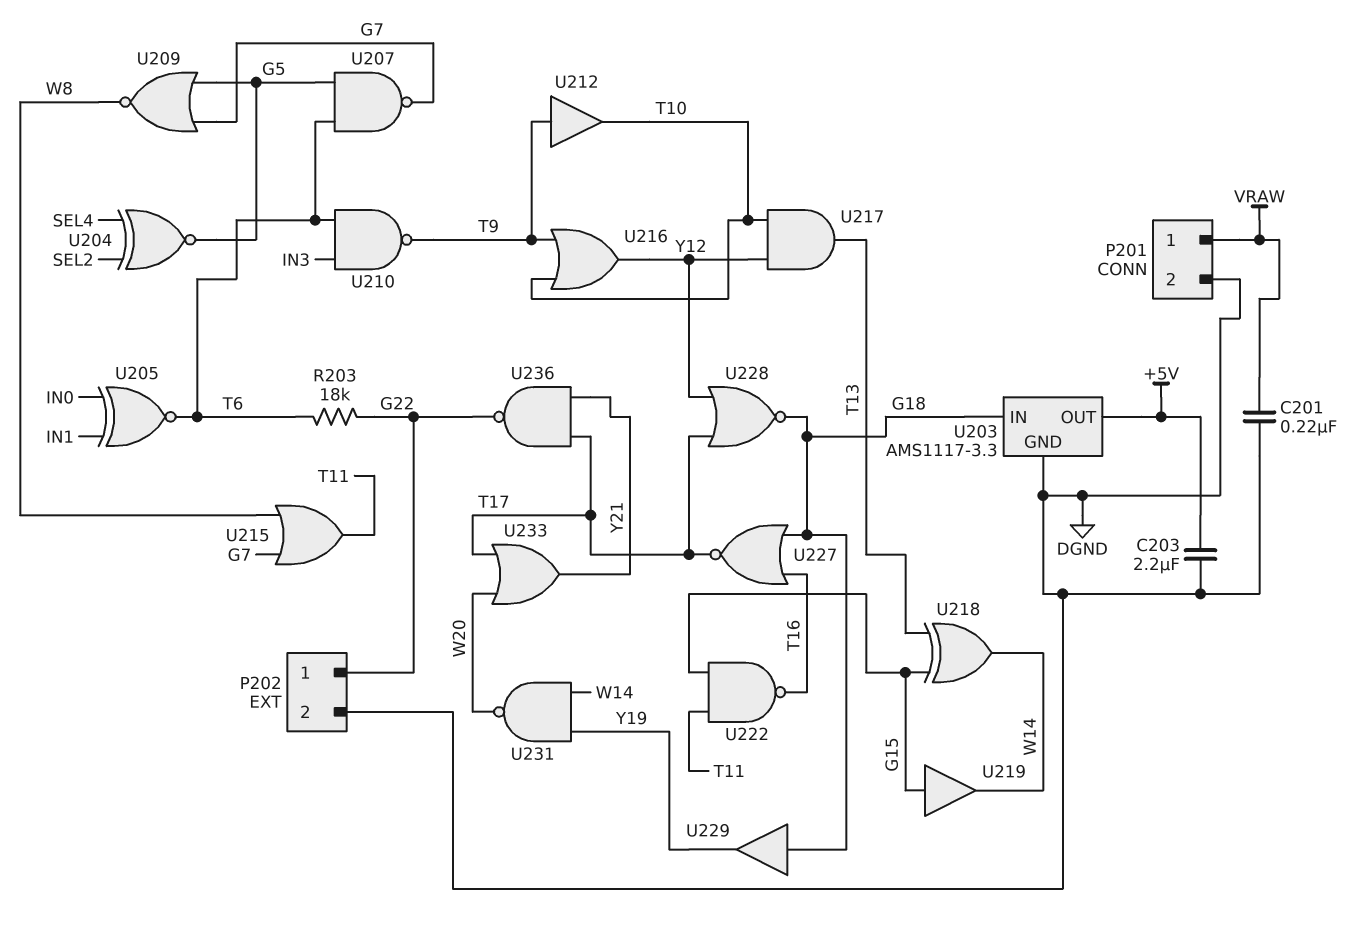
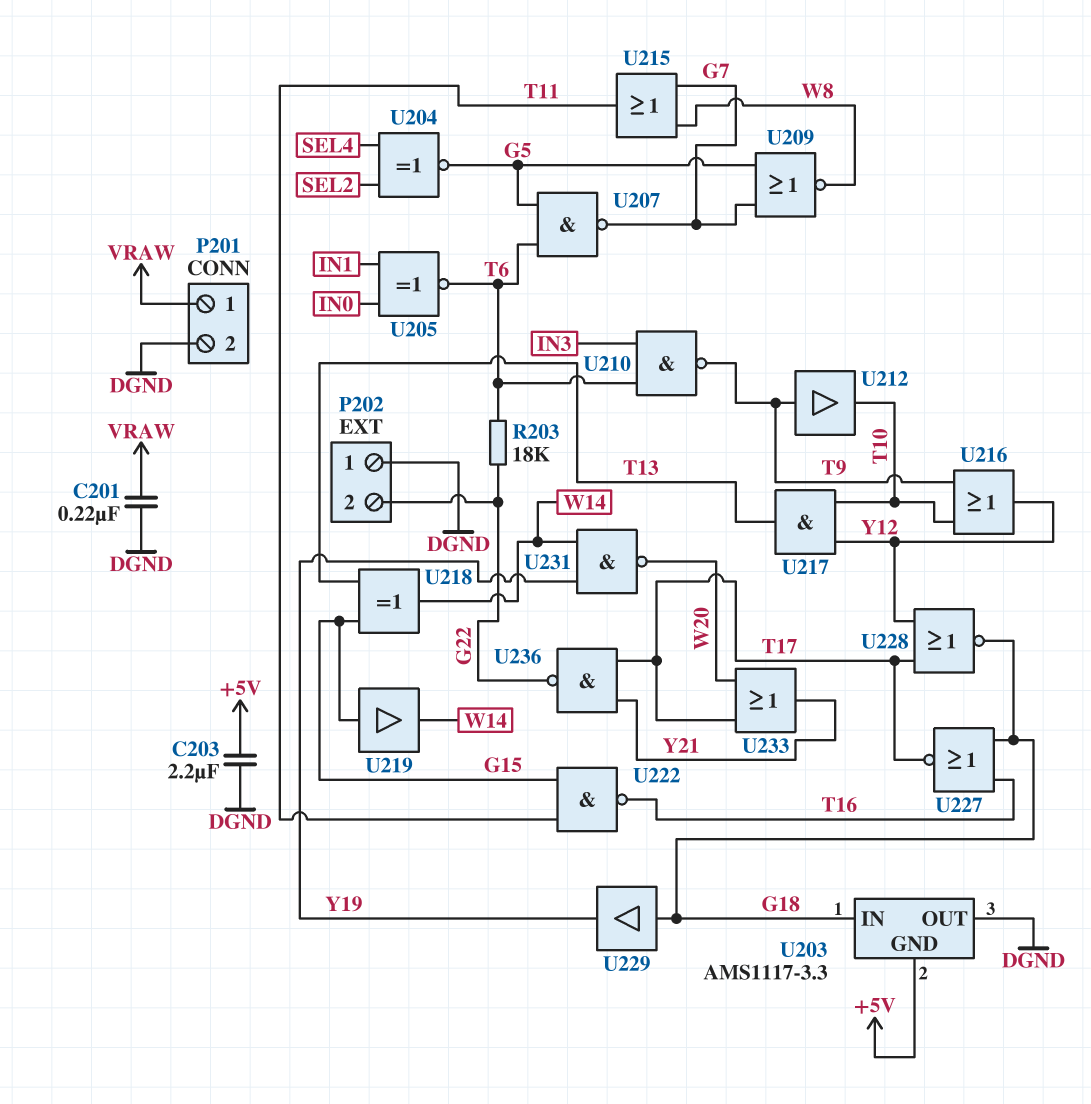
P202 pin 1: G22 -> DGND
P202 pin 2: DGND -> G22
U203 pin GND: DGND -> +5V
U203 pin OUT: +5V -> DGND

